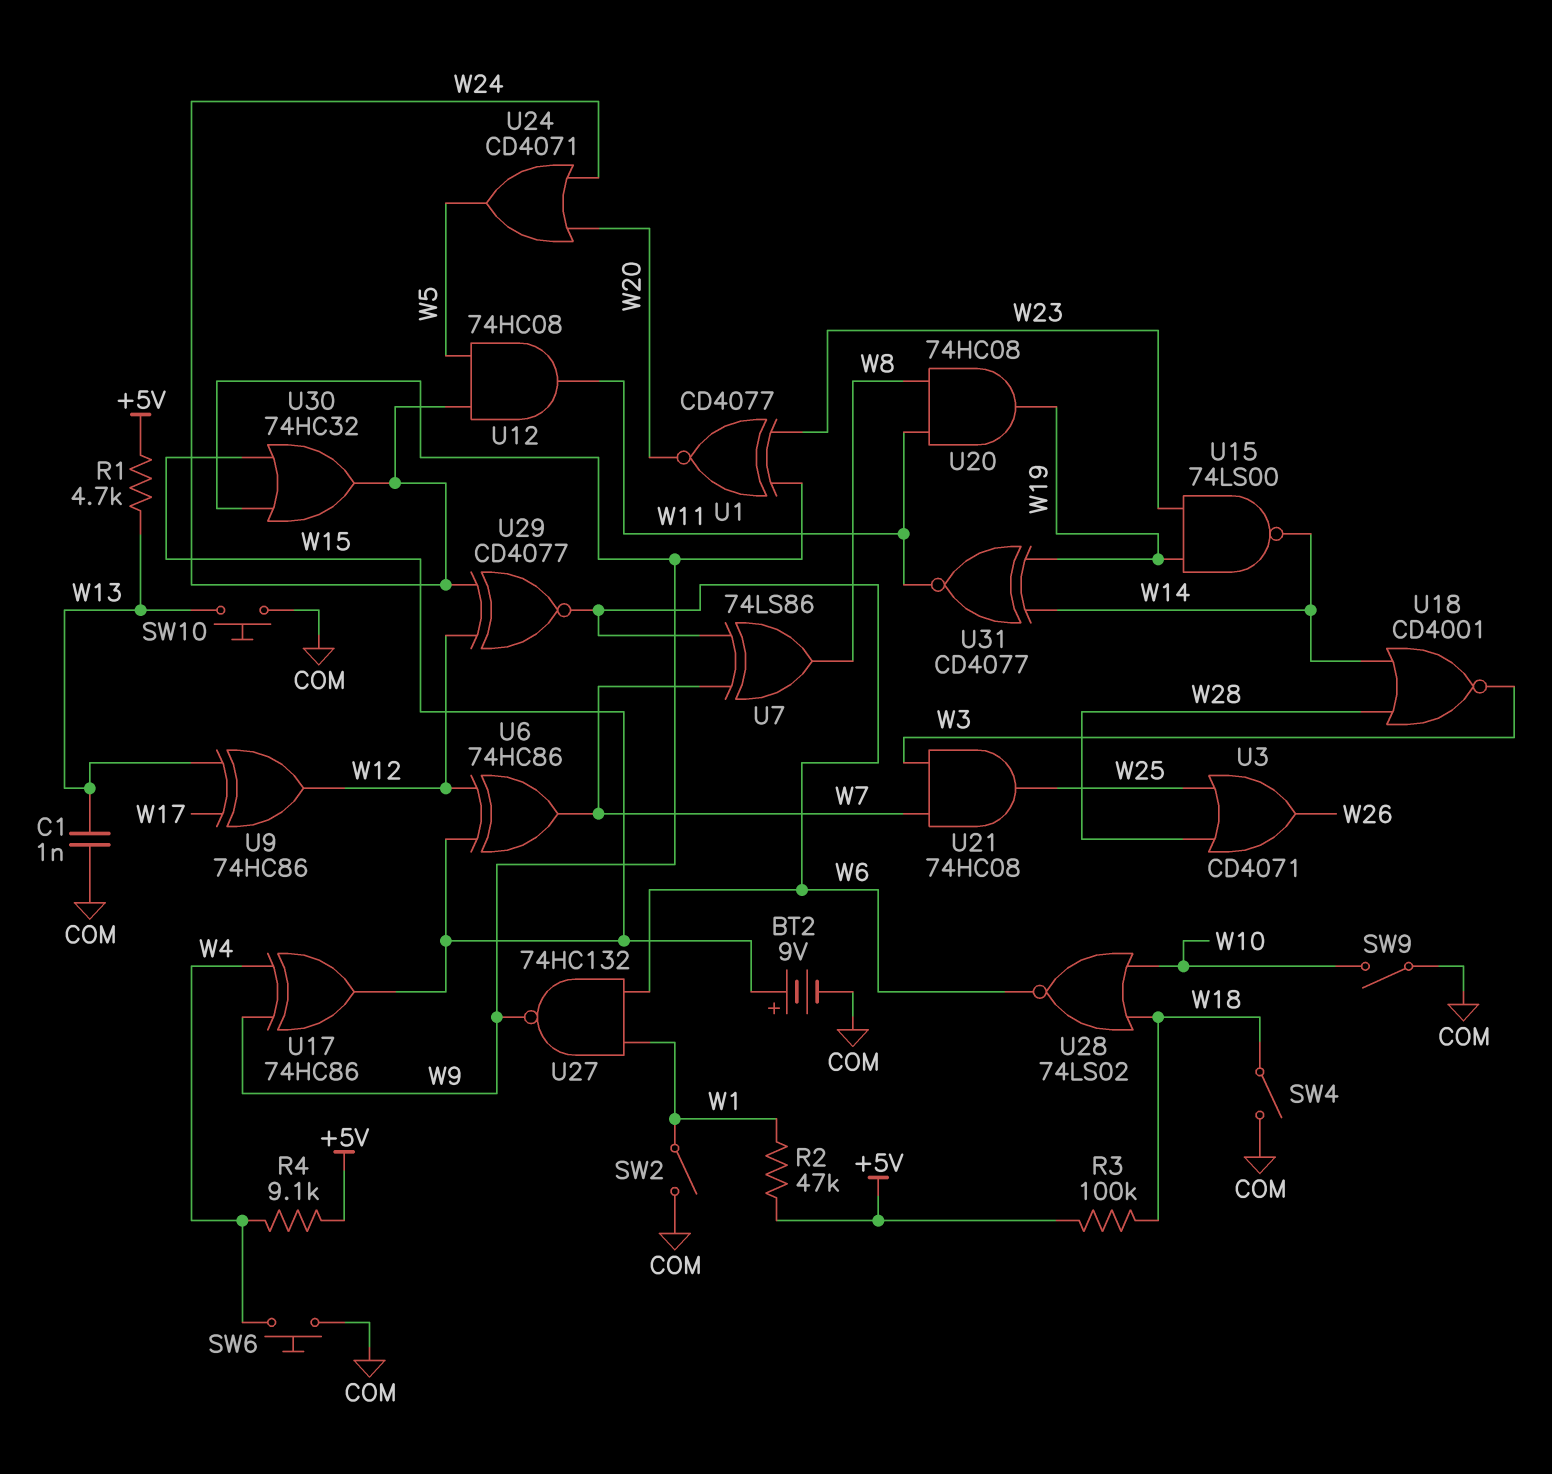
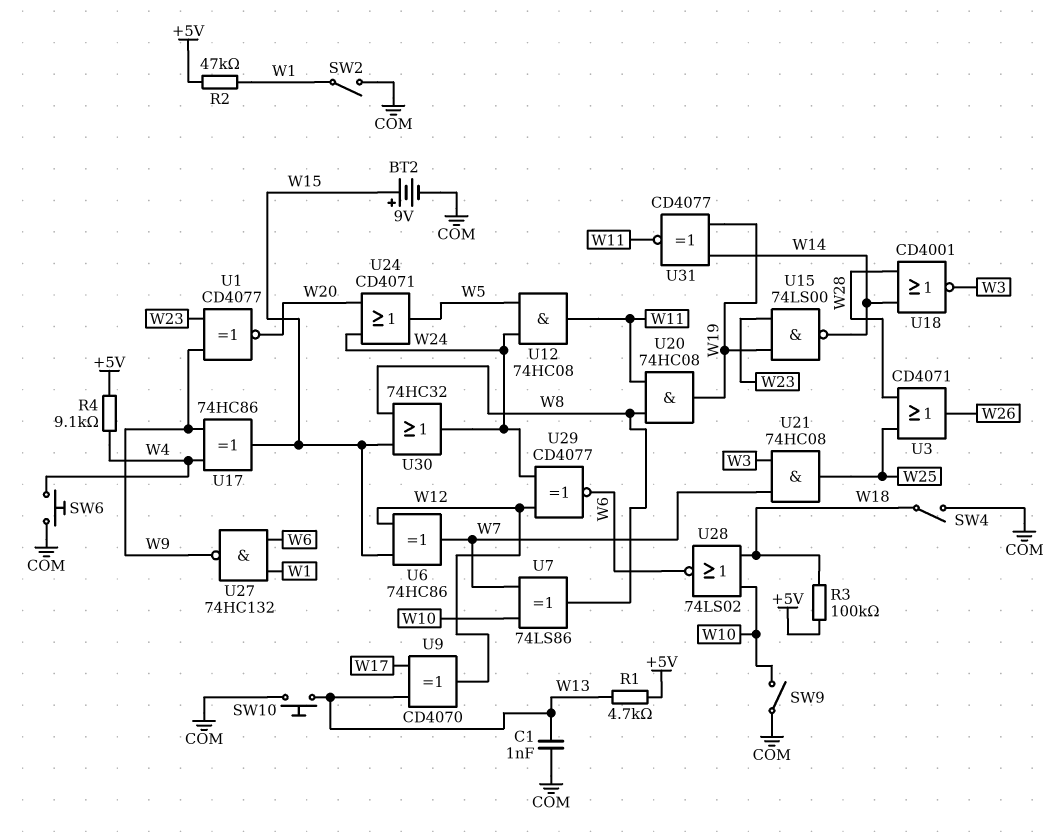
U7: XOR 74LS86 (in W6, in W7, out W8) -> XOR 74LS86 (in W7, in W10, out W8)
U9: XOR 74HC86 (in W13, in W17, out W12) -> XOR CD4070 (in W13, in W17, out W12)
U30: OR 74HC32 (in W9, in W15, out W24) -> OR 74HC32 (in W8, in W15, out W24)

